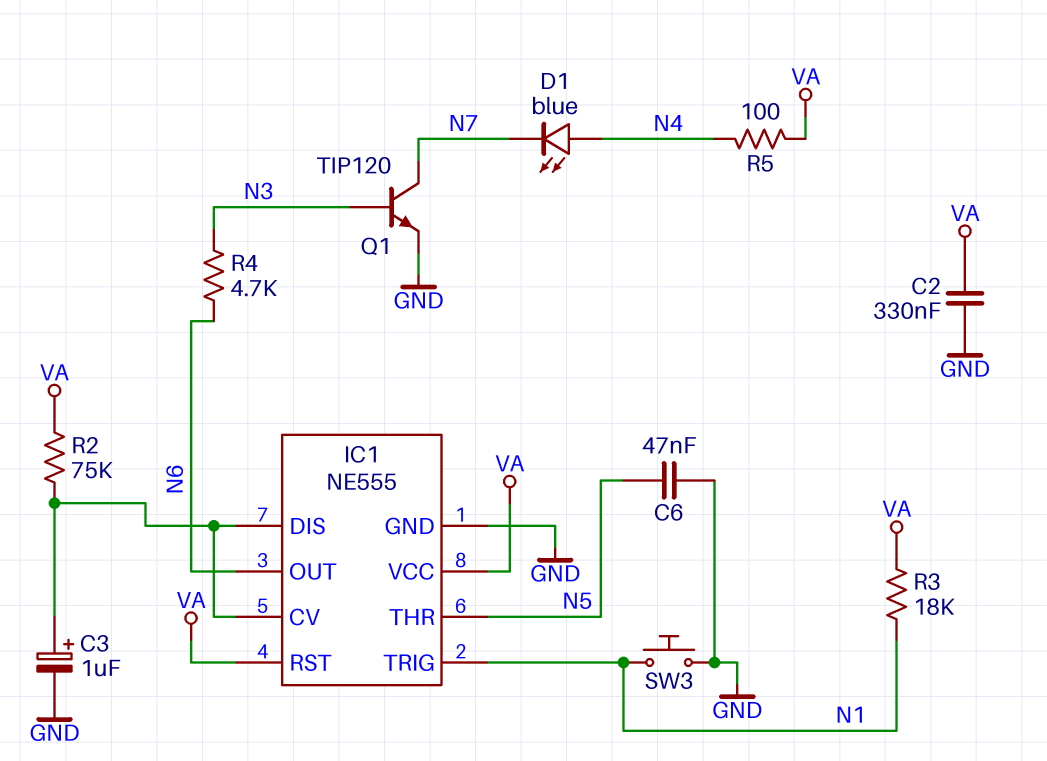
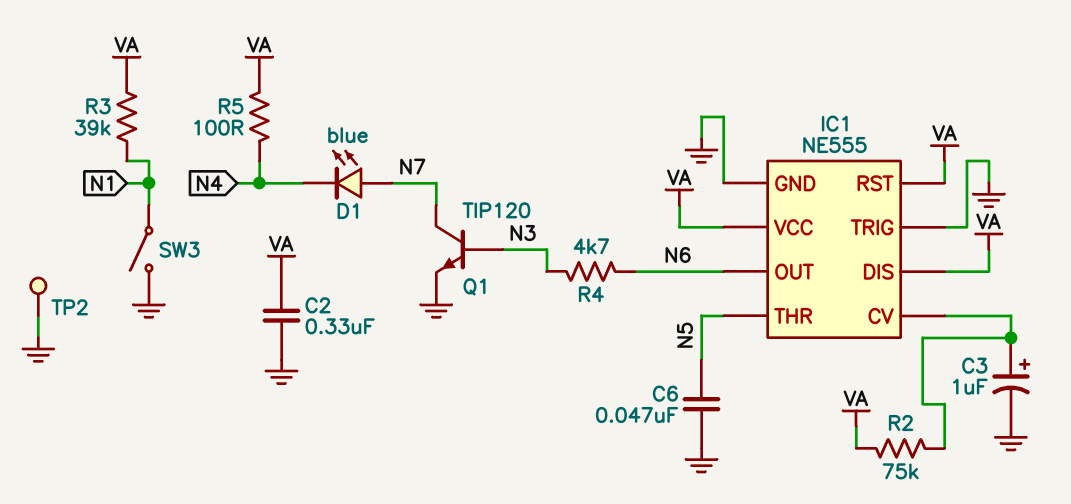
D1: LED blue (A N4, K N7) -> LED blue (A N7, K N4)
IC1 pin DIS: IC1/CV -> VA
IC1 pin TRIG: N1 -> GND
R3: 18k (N1, VA) -> 39k (N1, VA)
SW3: button (GND, N1) -> switch (GND, N1)
TP2: none -> test point (GND)

